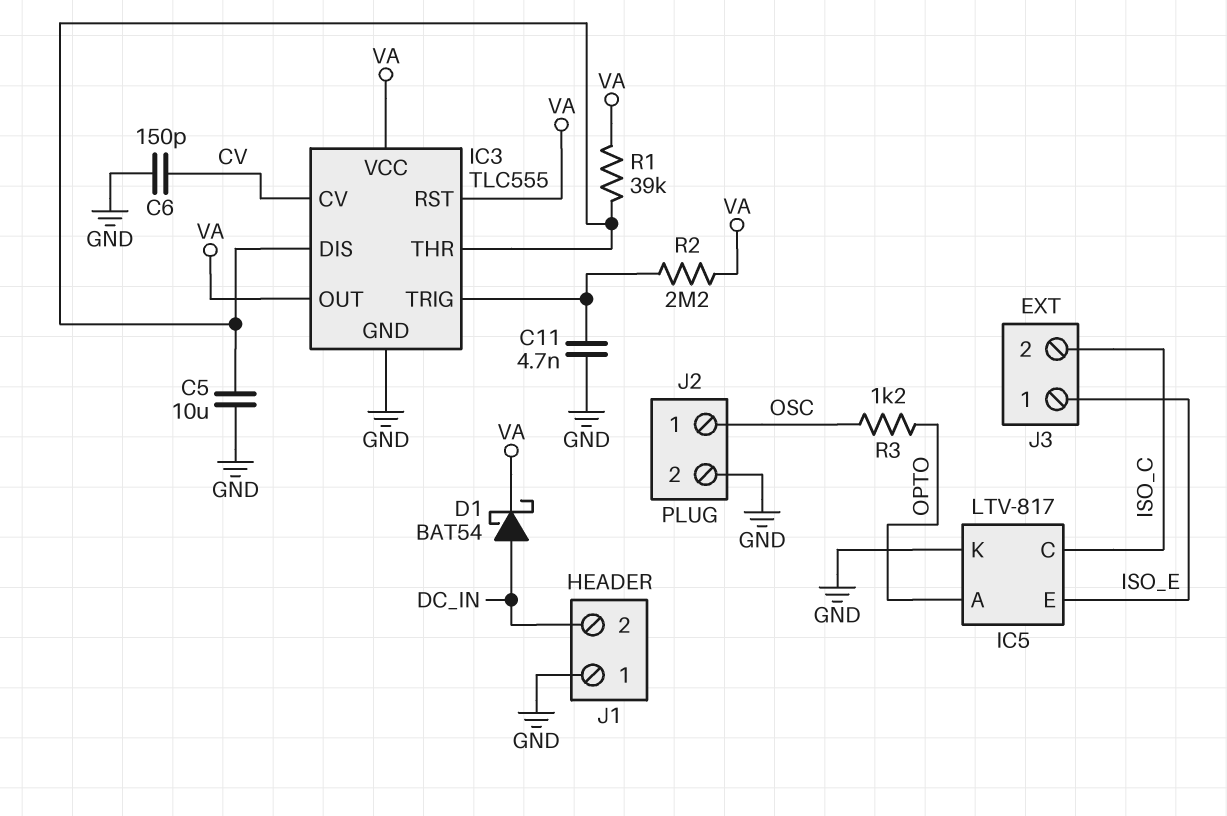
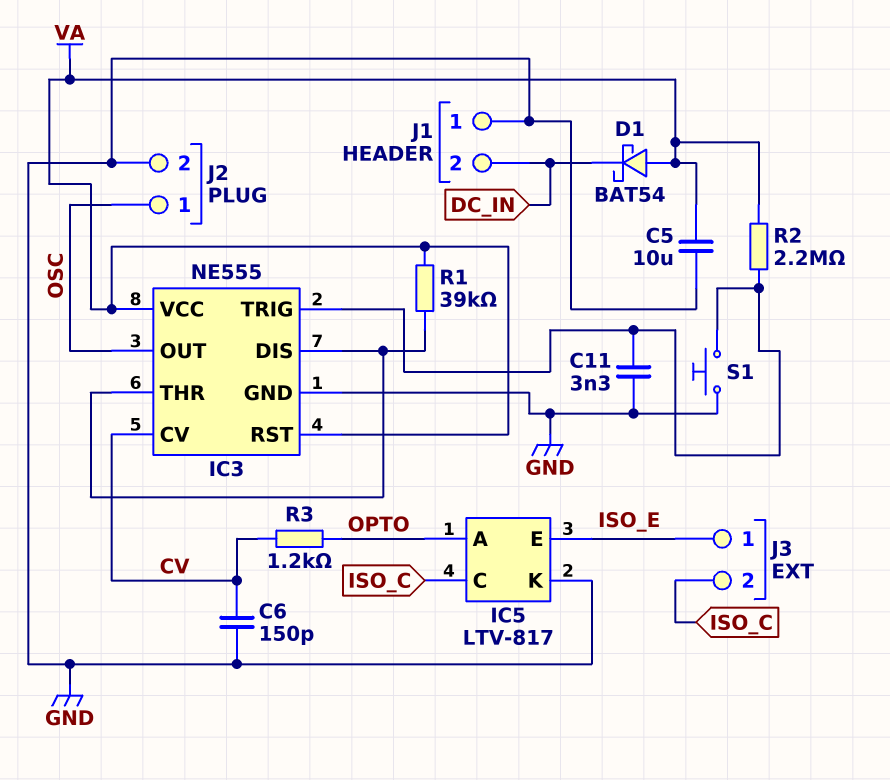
C5: 10uF (GND, IC3/DIS) -> 10uF (GND, VA)
C11: 4.7nF (GND, IC3/TRIG) -> 3.3nF (GND, IC3/TRIG)
D1: schottky BAT54 (A DC_IN, K VA) -> schottky BAT54 (A VA, K DC_IN)
IC3: TLC555 -> NE555
IC3 pin OUT: VA -> OSC
R3: 1.2k (OPTO, OSC) -> 1.2k (CV, OPTO)
S1: none -> button (GND, IC3/TRIG)

